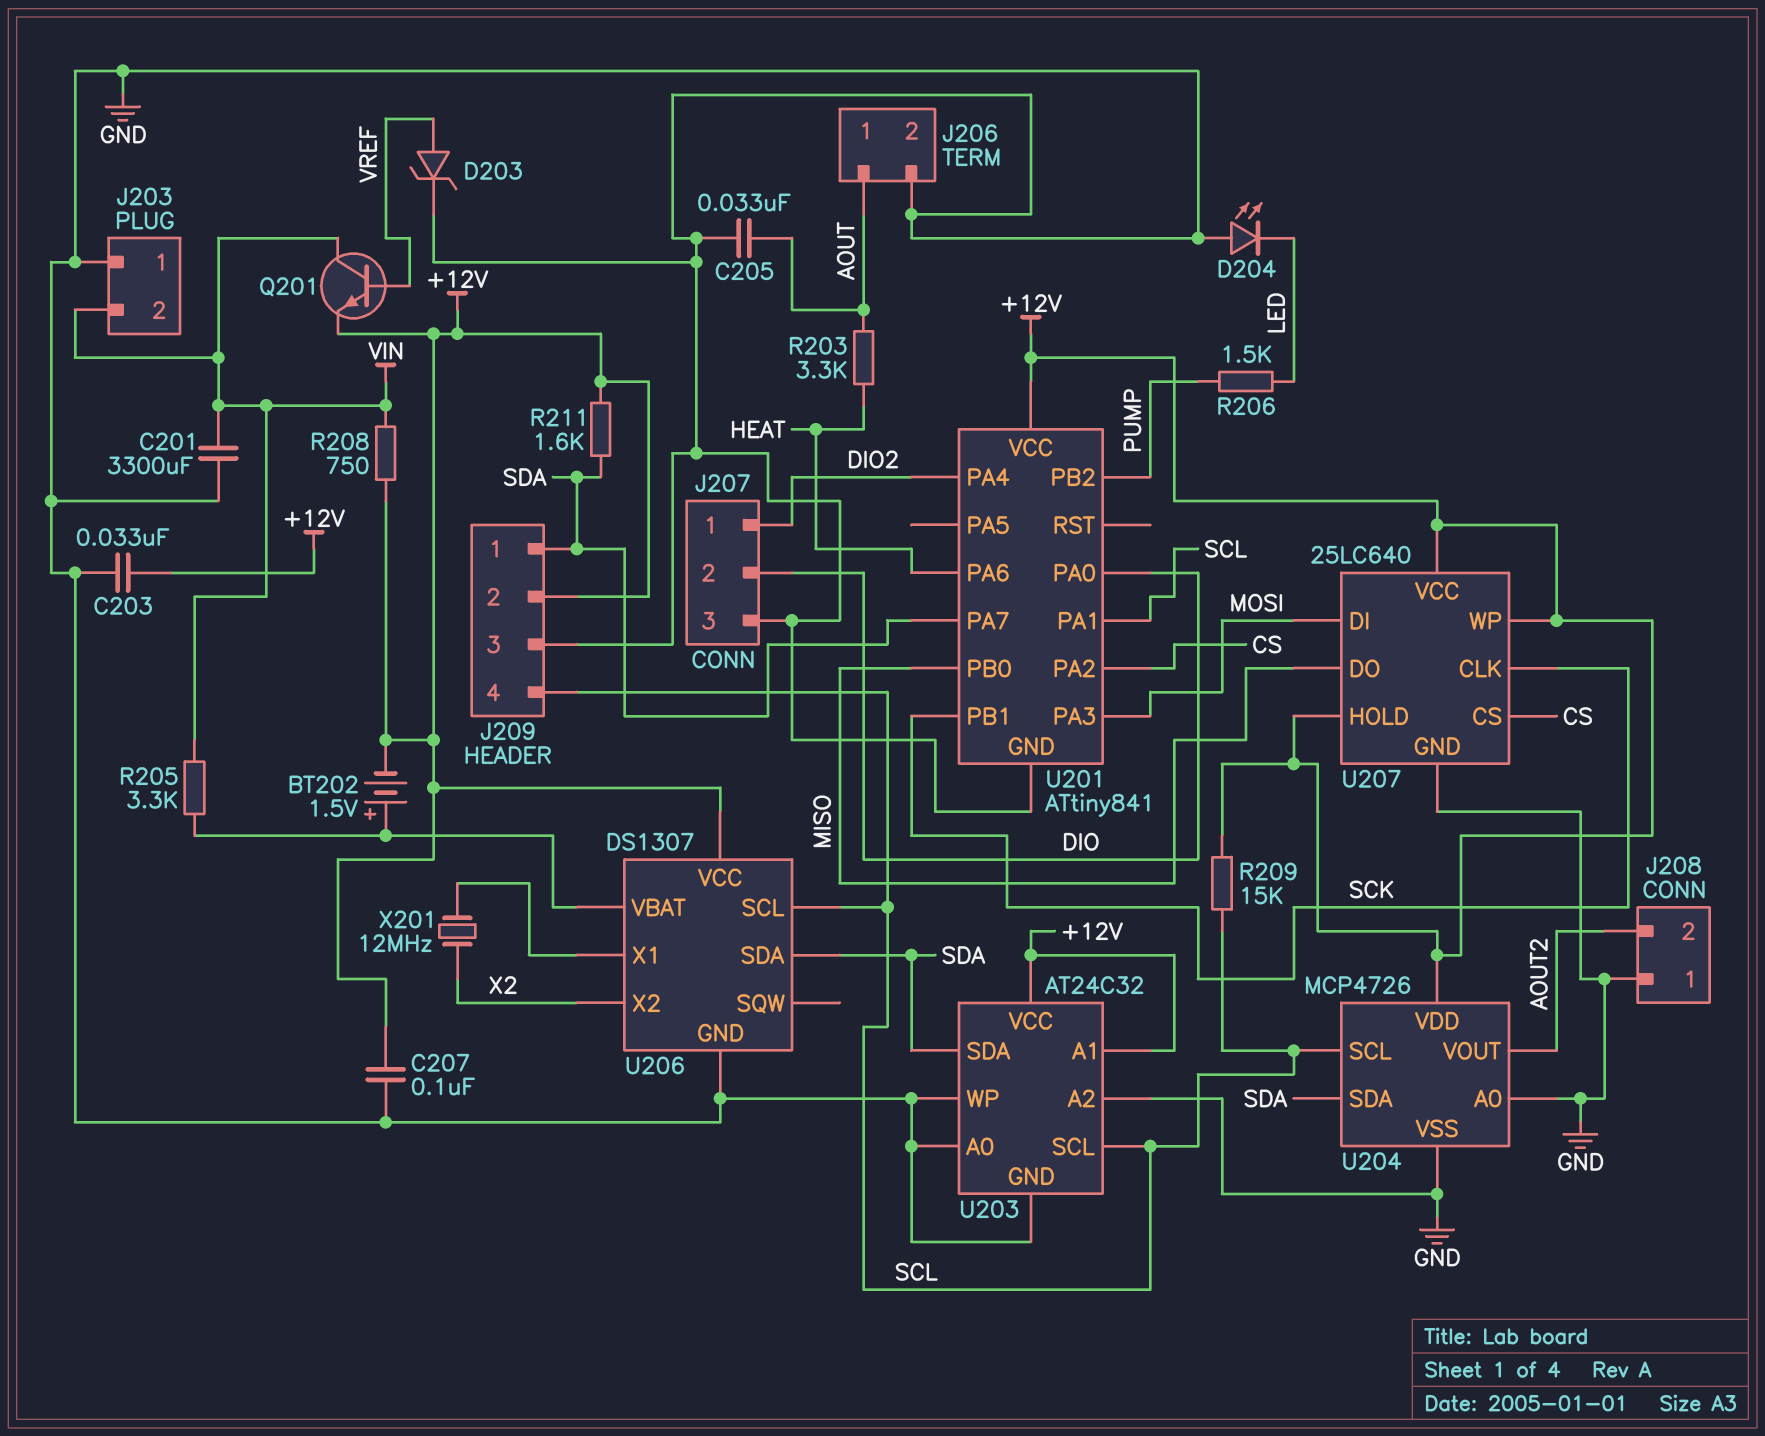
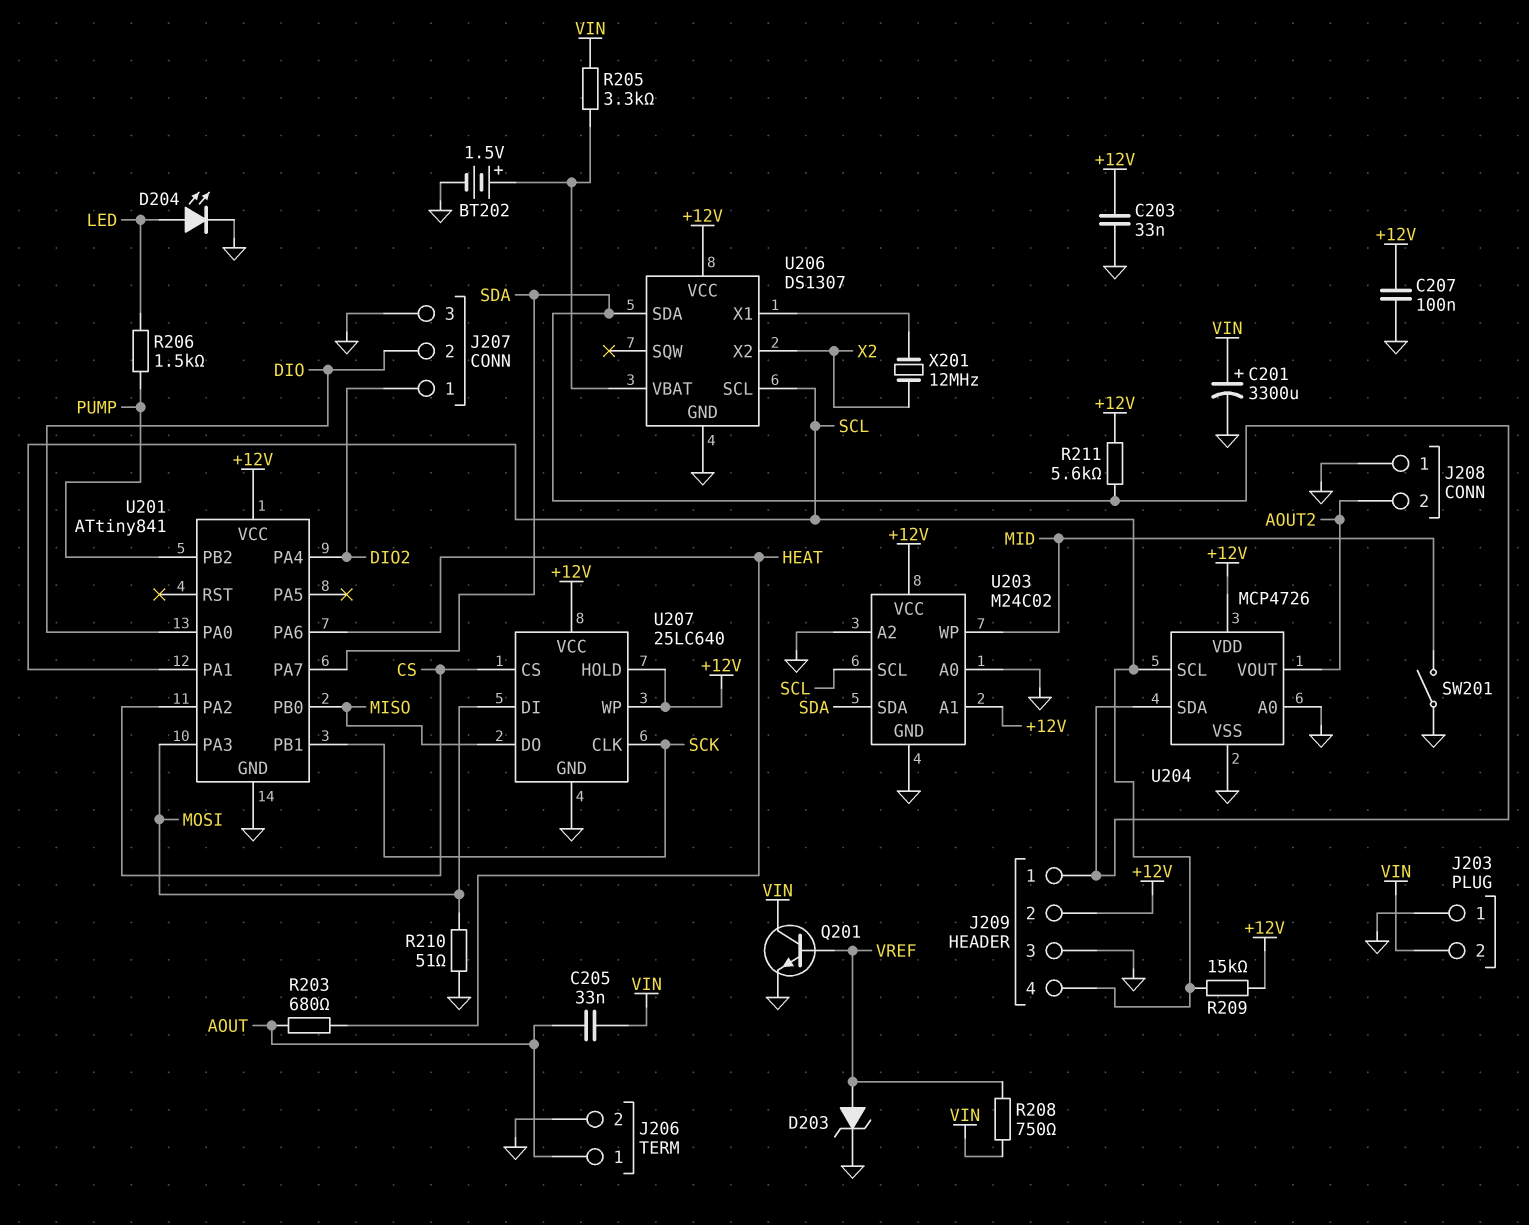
BT202: 1.5V (plus U206/VBAT, minus +12V) -> 1.5V (plus U206/VBAT, minus GND)
C201: 3300uF (GND, VIN) -> 3300uF (plus VIN, minus GND)
C205: 33nF (AOUT, GND) -> 33nF (AOUT, VIN)
D204: LED (A GND, K LED) -> LED (A LED, K GND)
Q201: NPN (B VREF, C VIN, E +12V) -> NPN (B VREF, C VIN, E GND)
R203: 3.3k (AOUT, HEAT) -> 680 (AOUT, HEAT)
R208: 750 (+12V, VIN) -> 750 (VIN, VREF)
R210: none -> 51 (GND, MOSI)
R211: 1.6k (+12V, SDA) -> 5.6k (+12V, SDA)
SW201: none -> switch (GND, MID)
U203: AT24C32 -> M24C02
U203 pin WP: GND -> MID

